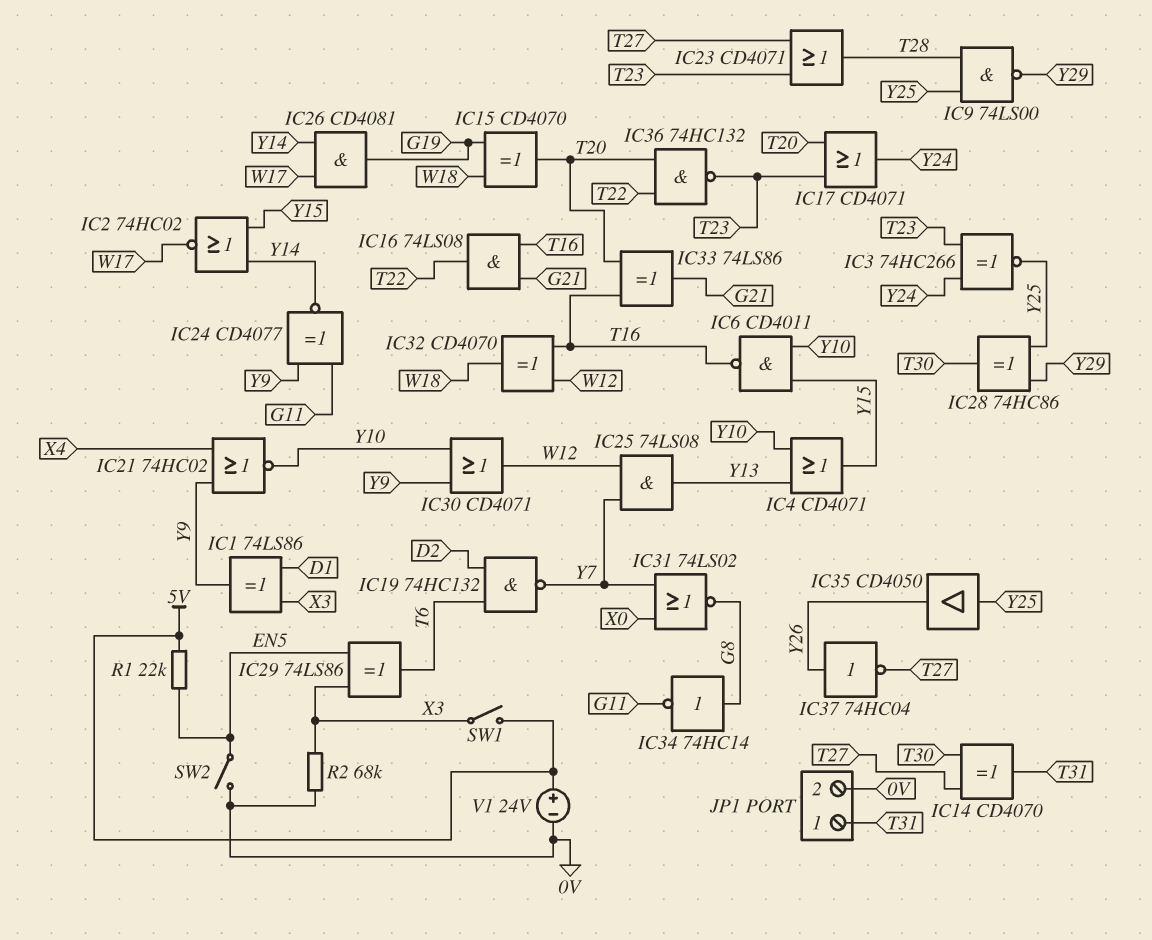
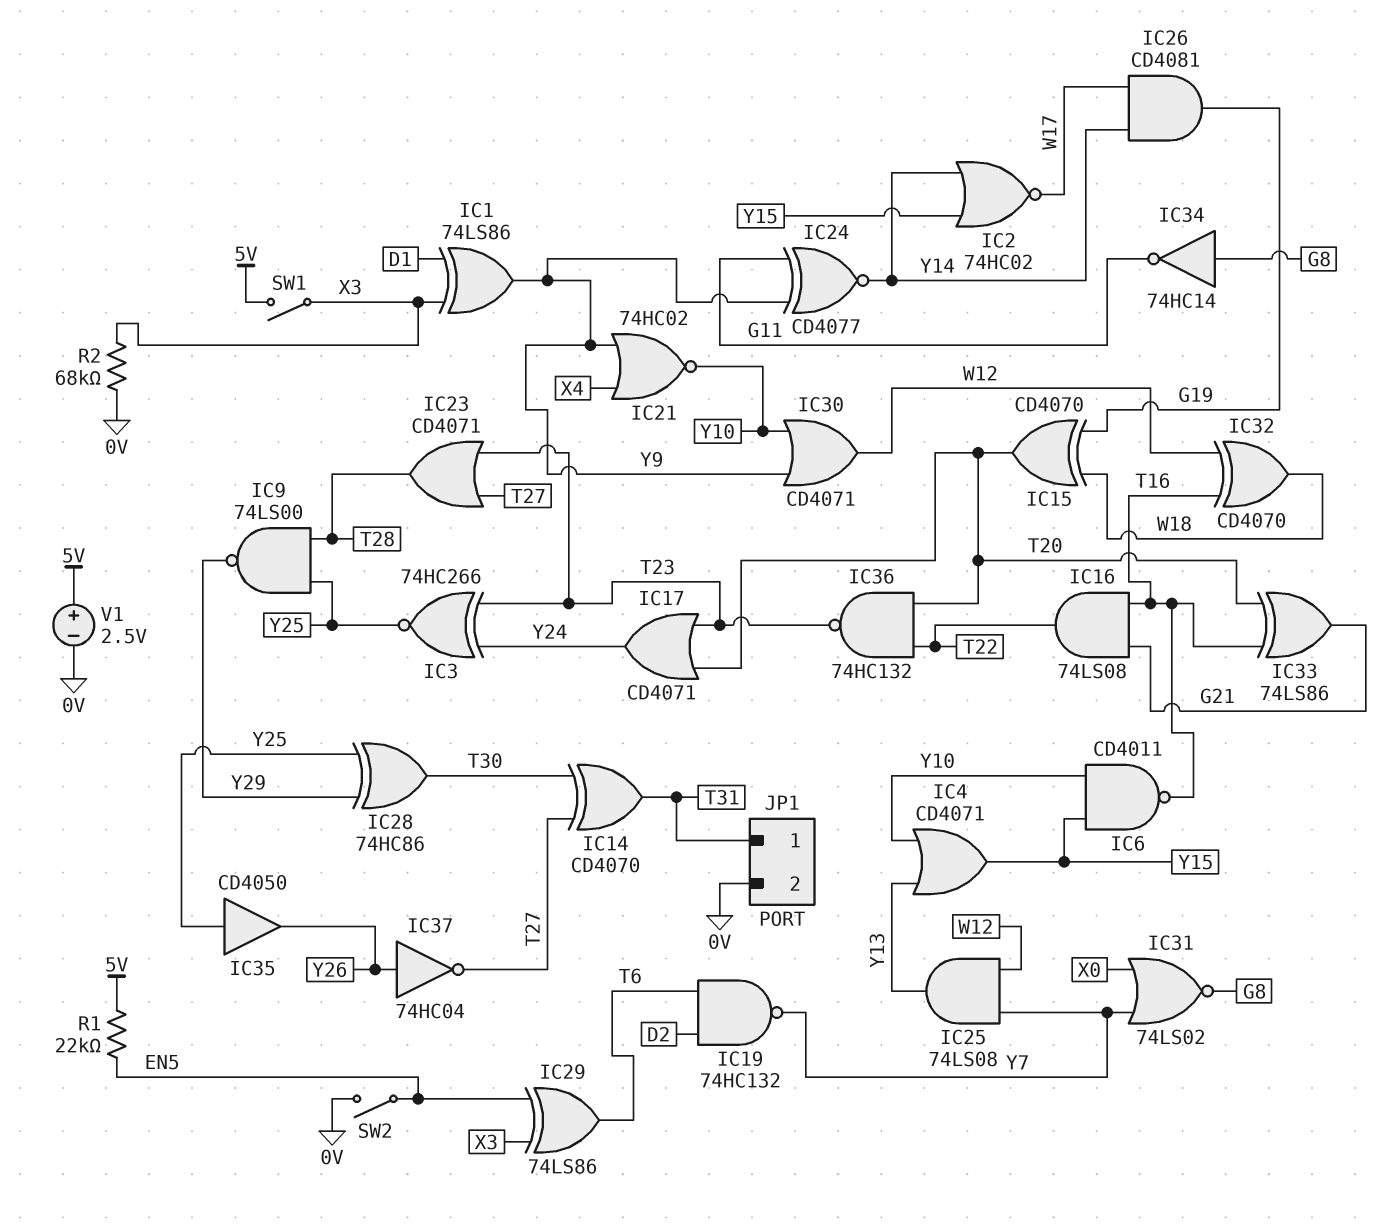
V1: 24V (plus 5V, minus 0V) -> 2.5V (plus 5V, minus 0V)

